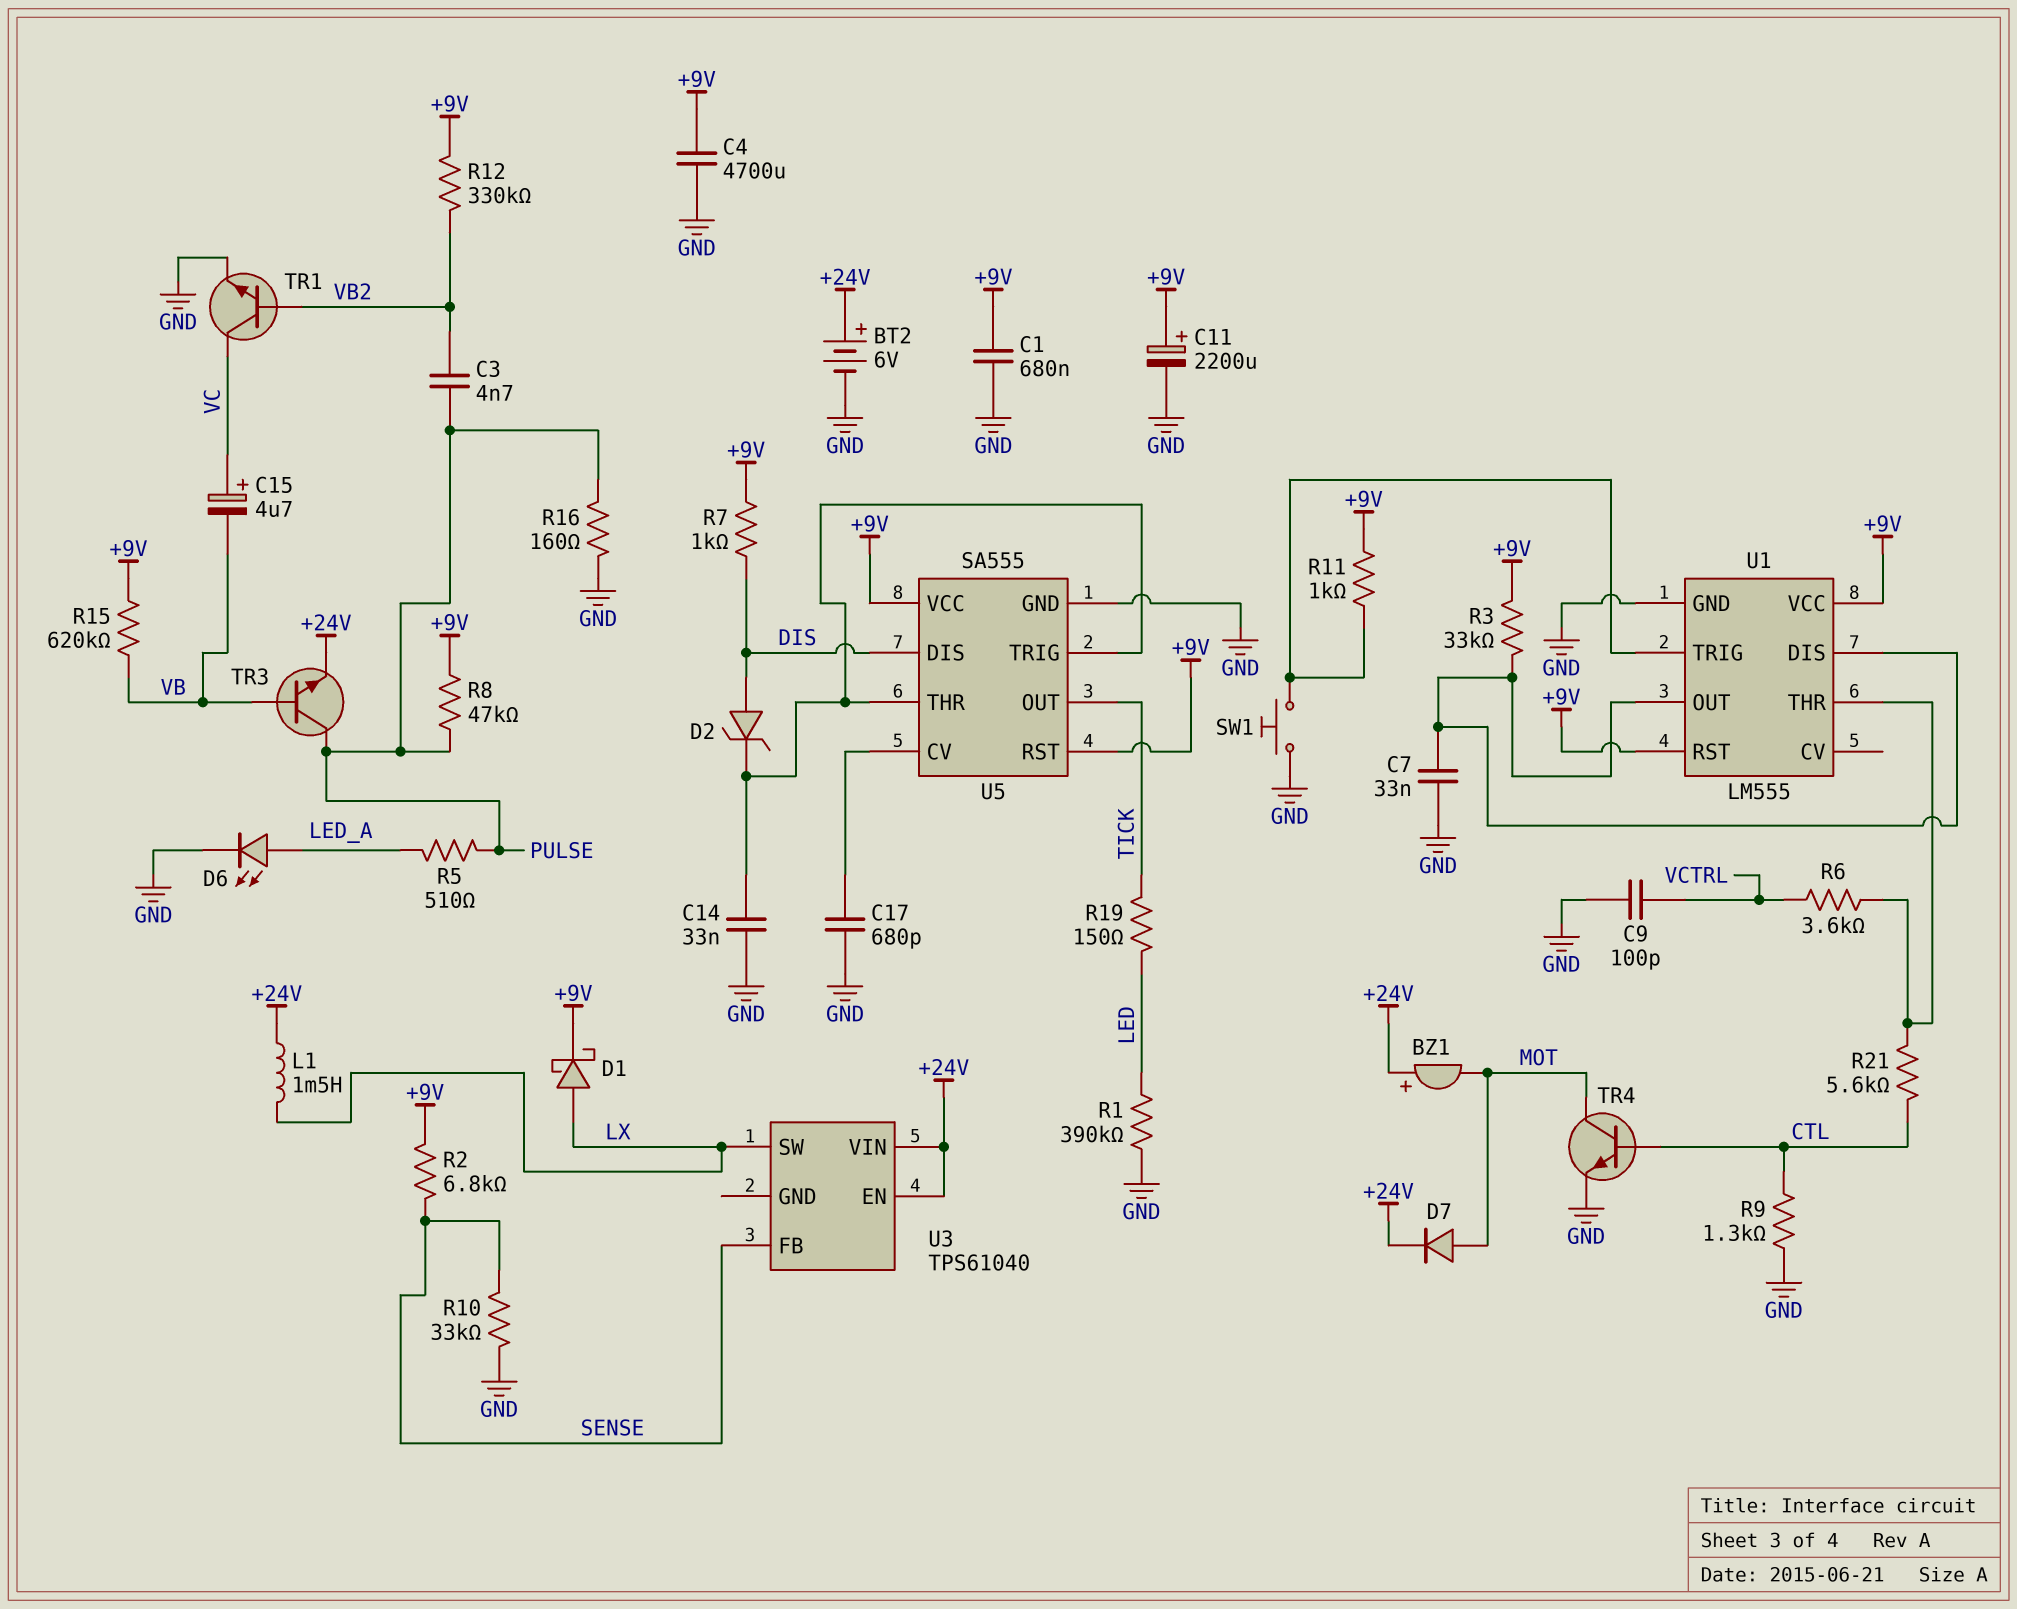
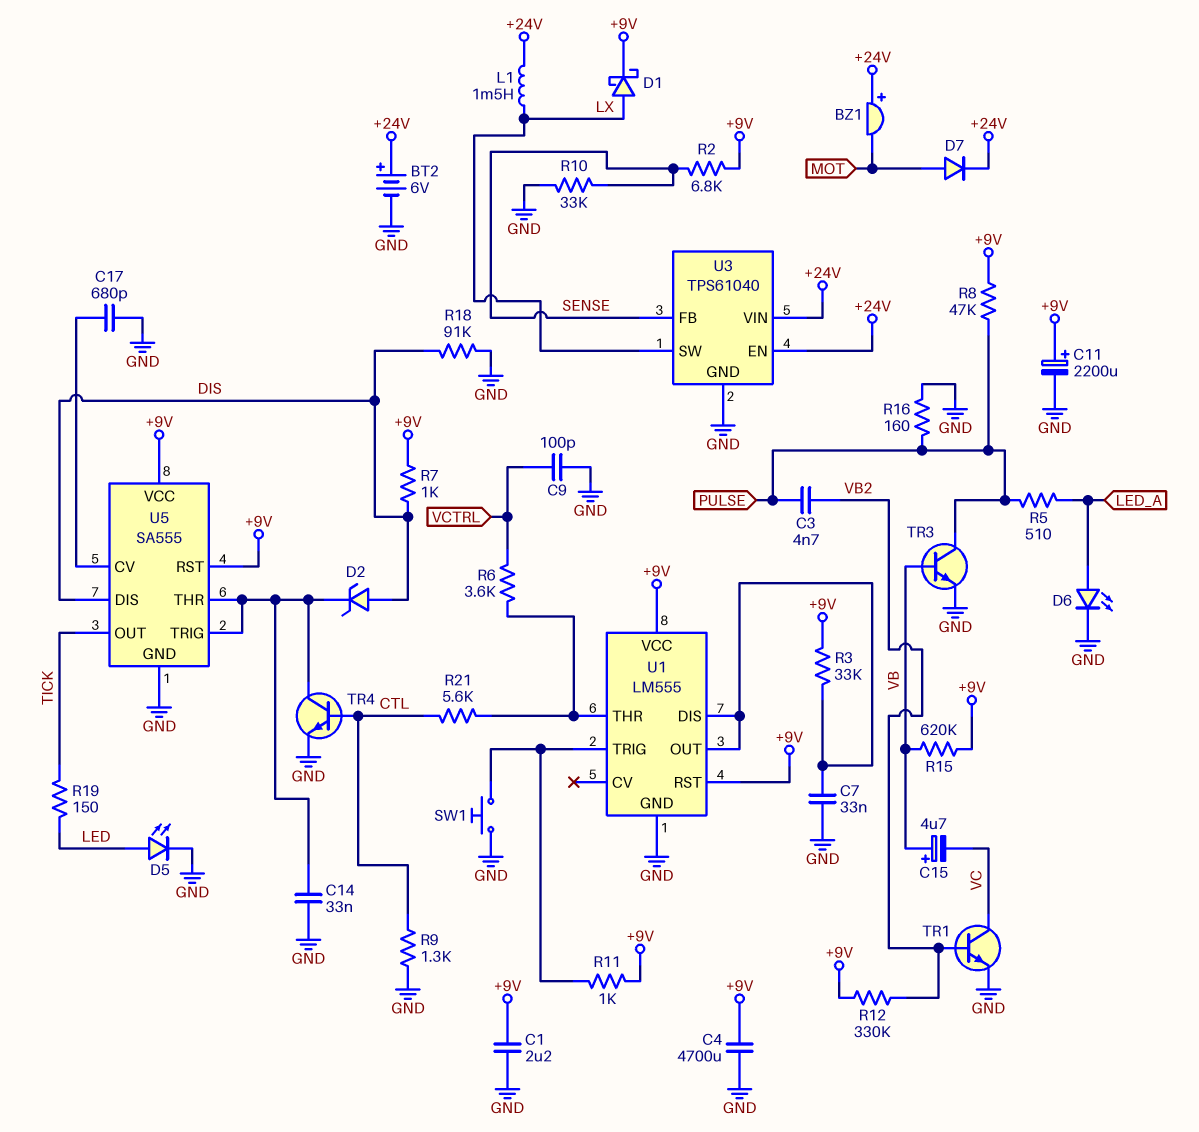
C1: 680nF (+9V, GND) -> 2.2uF (+9V, GND)
C15: 4.7uF (plus VC, minus VB) -> 4.7uF (plus VB, minus VC)
D5: none -> LED (A LED, K GND)
R1: 390k (GND, LED) -> none
R18: none -> 91k (DIS, GND)
TR3: NPN (B VB, C PULSE, E +24V) -> NPN (B VB, C PULSE, E GND)
TR4: NPN (B CTL, C MOT, E GND) -> NPN (B CTL, C U5/THR, E GND)
U3 pin GND: none -> GND

